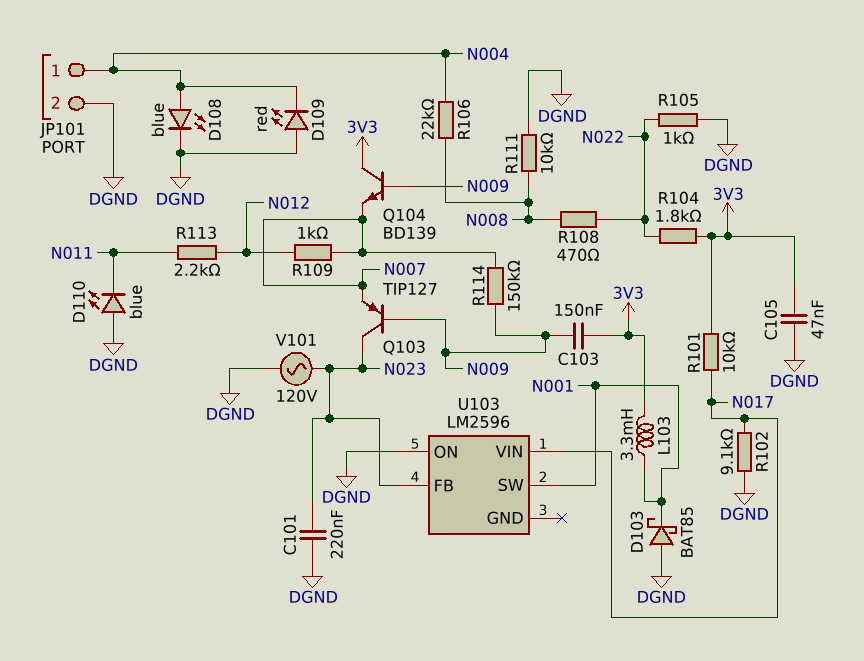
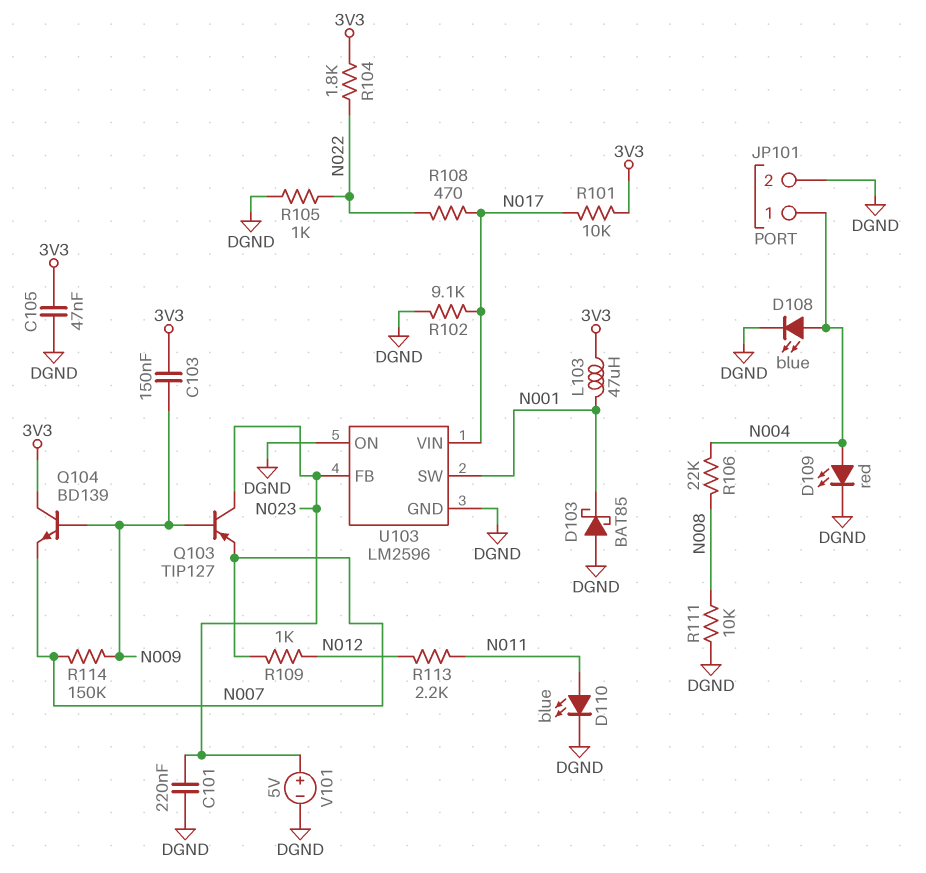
D109: LED red (A DGND, K N004) -> LED red (A N004, K DGND)
D110: LED blue (A DGND, K N011) -> LED blue (A N011, K DGND)
L103: 3.3mH (3V3, N001) -> 47uH (3V3, N001)
R108: 470 (N008, N022) -> 470 (N017, N022)
U103 pin GND: none -> DGND
V101: AC 120V (DGND, N023) -> 5V (plus N023, minus DGND)

